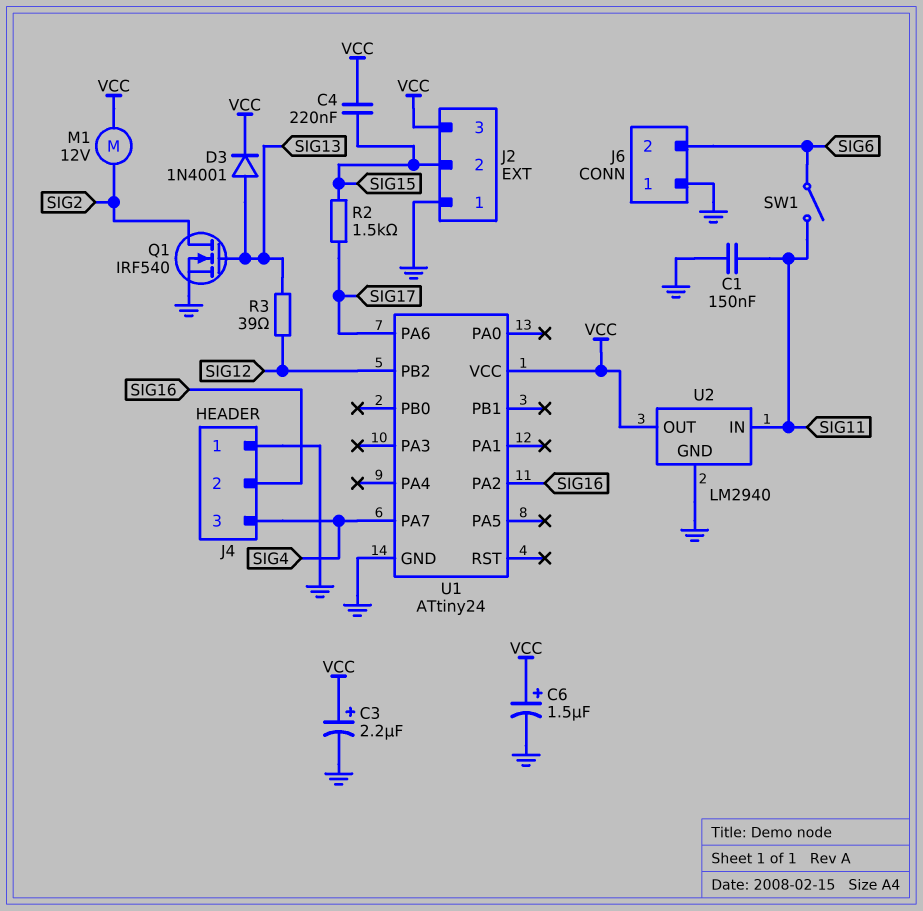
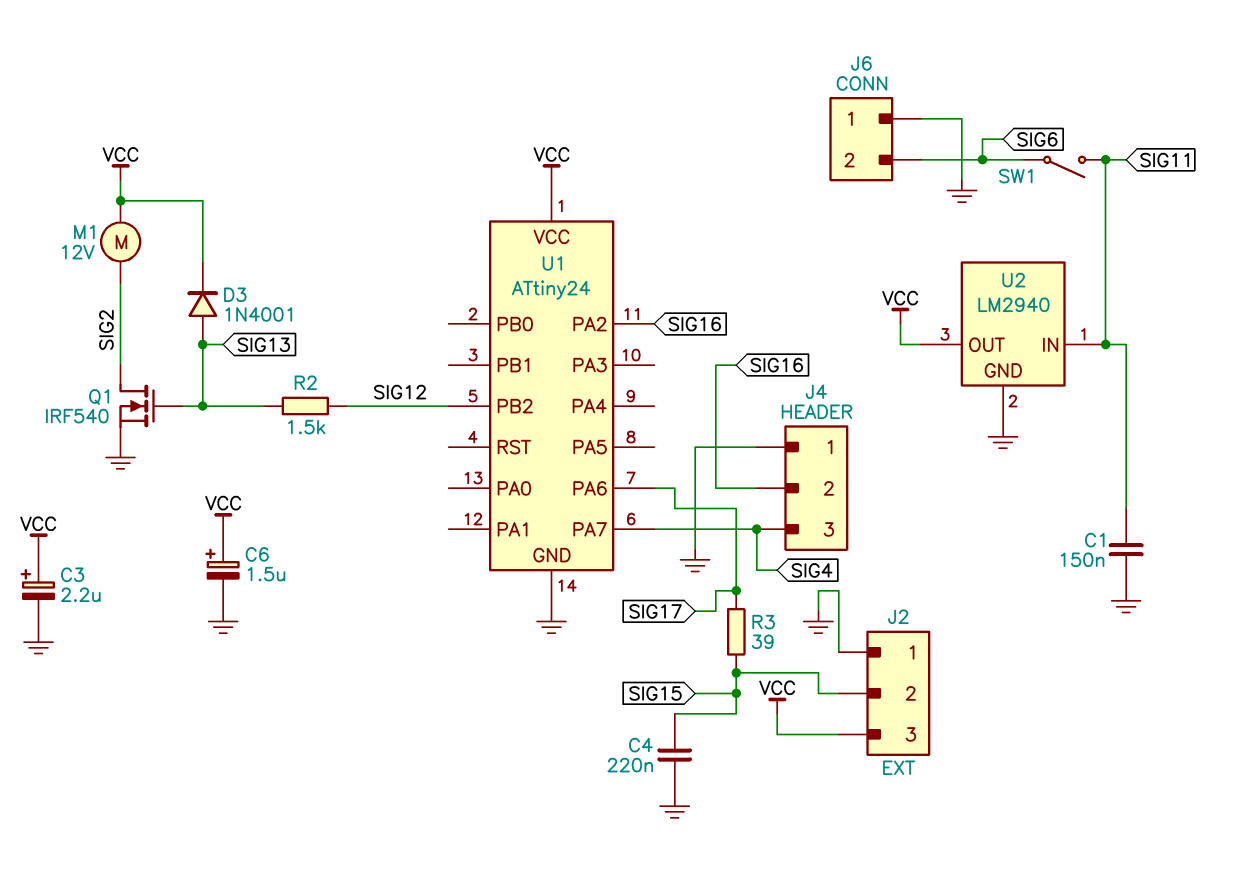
C4: 220nF (SIG15, VCC) -> 220nF (GND, SIG15)
R2: 1.5k (SIG15, SIG17) -> 1.5k (SIG12, SIG13)
R3: 39 (SIG12, SIG13) -> 39 (SIG15, SIG17)

